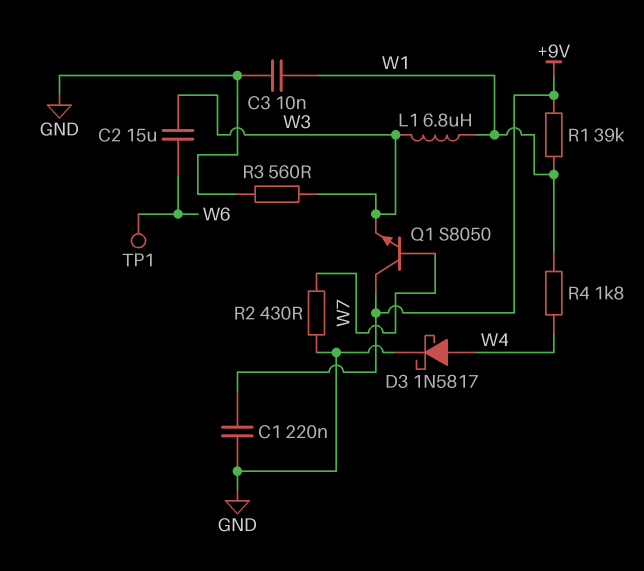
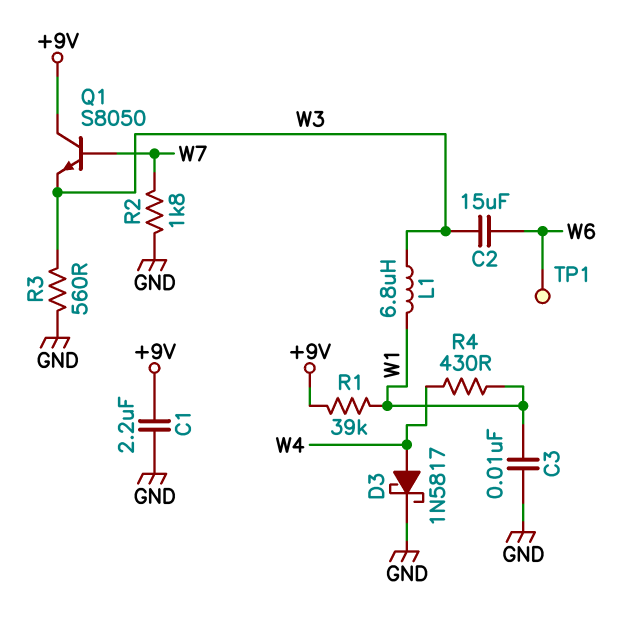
C1: 220nF (+9V, GND) -> 2.2uF (+9V, GND)
R2: 430 (GND, W7) -> 1.8k (GND, W7)
R4: 1.8k (W1, W4) -> 430 (W1, W4)

